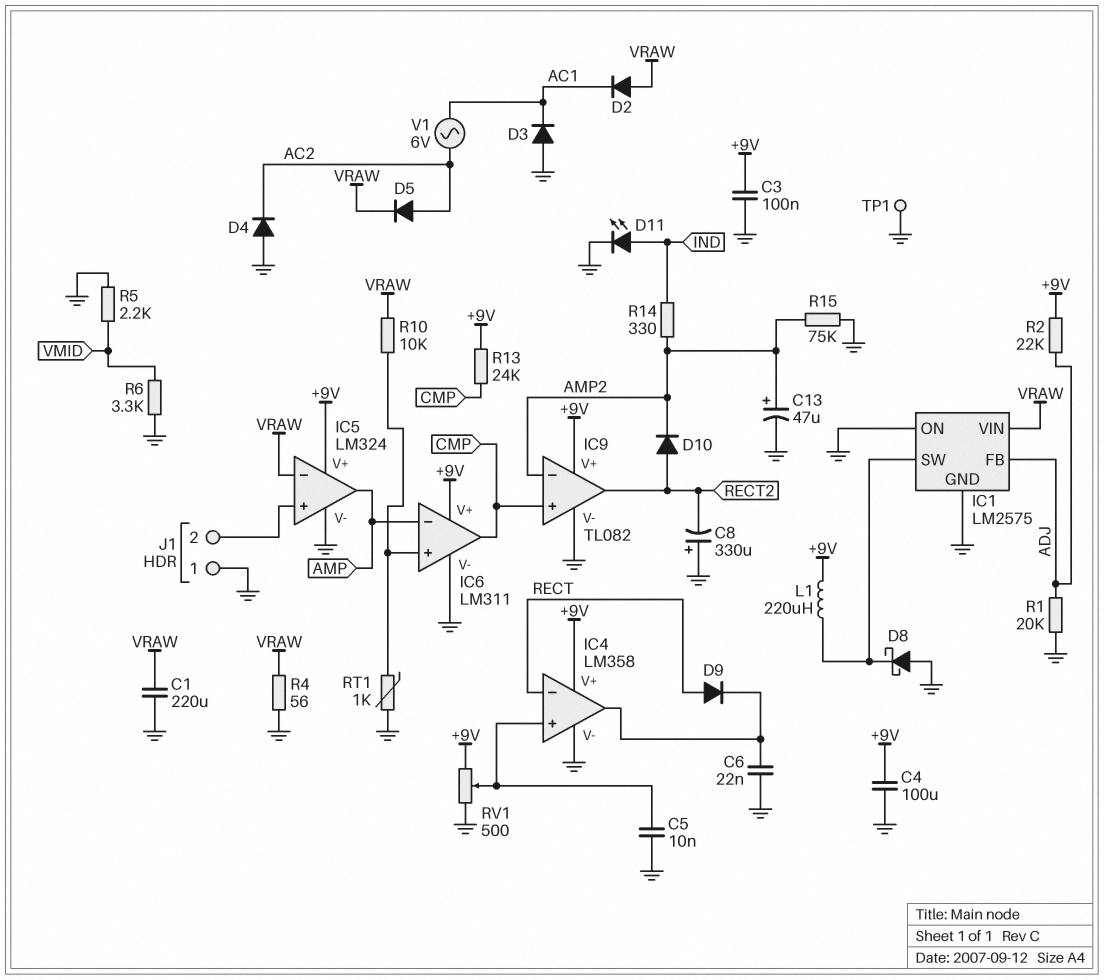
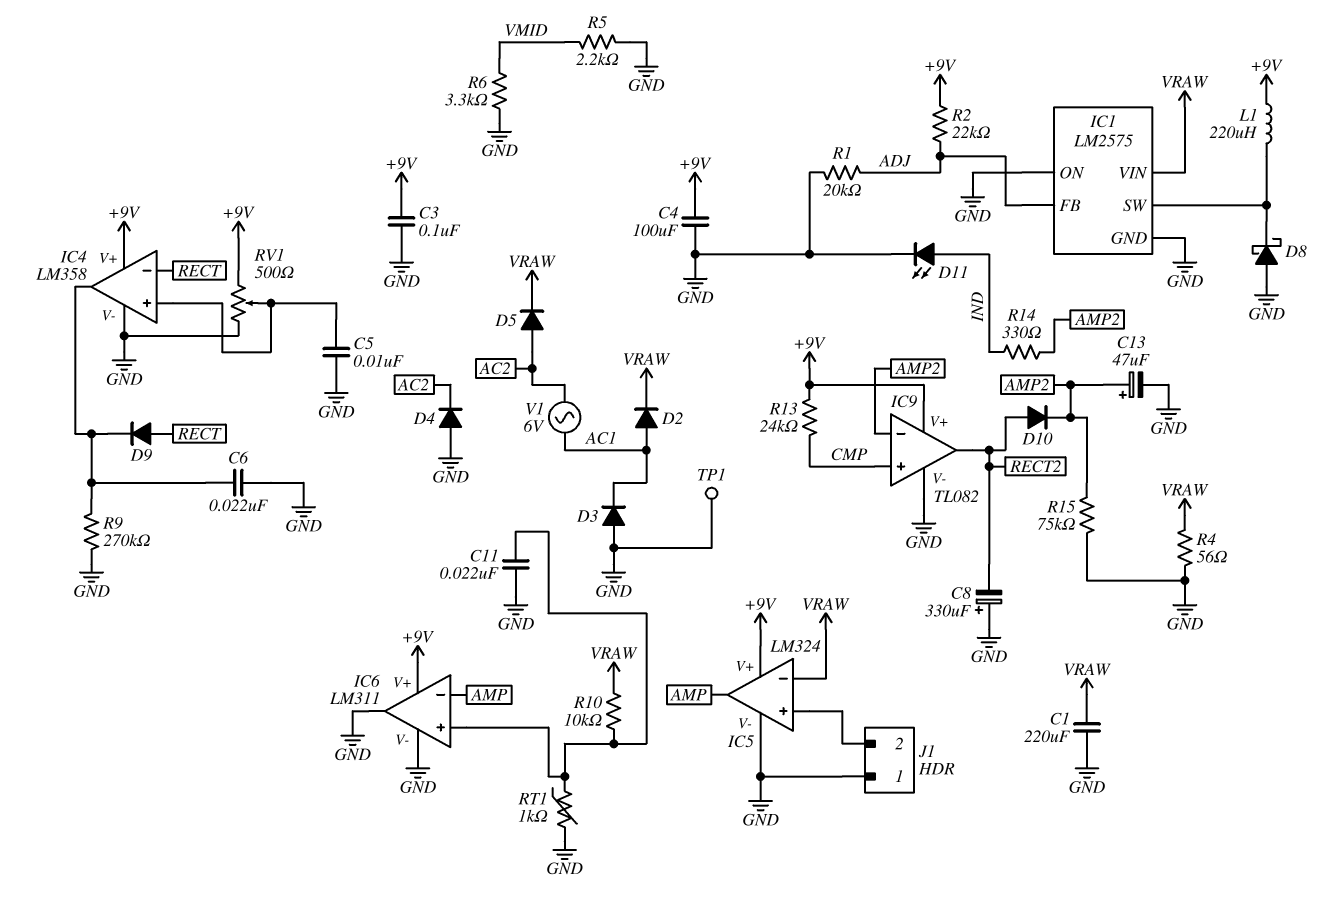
C11: none -> 22nF (GND, IC6/in+)
D2: diode (A VRAW, K AC1) -> diode (A AC1, K VRAW)
IC6 pin out: CMP -> GND
R9: none -> 270k (GND, IC4/out)

